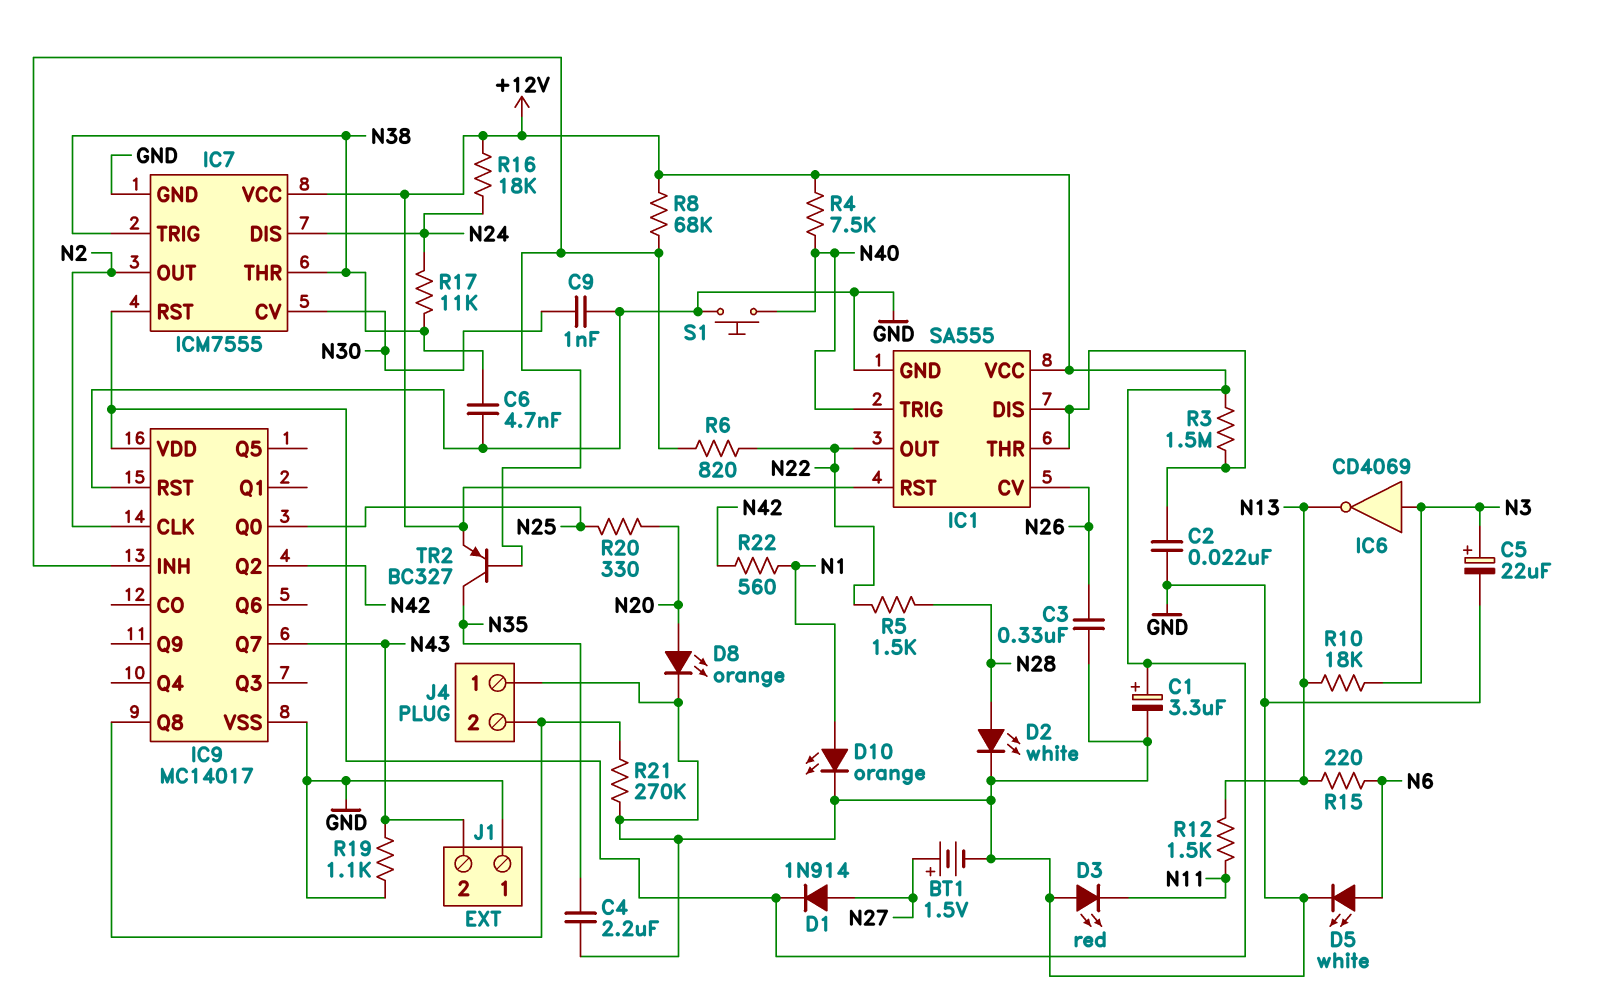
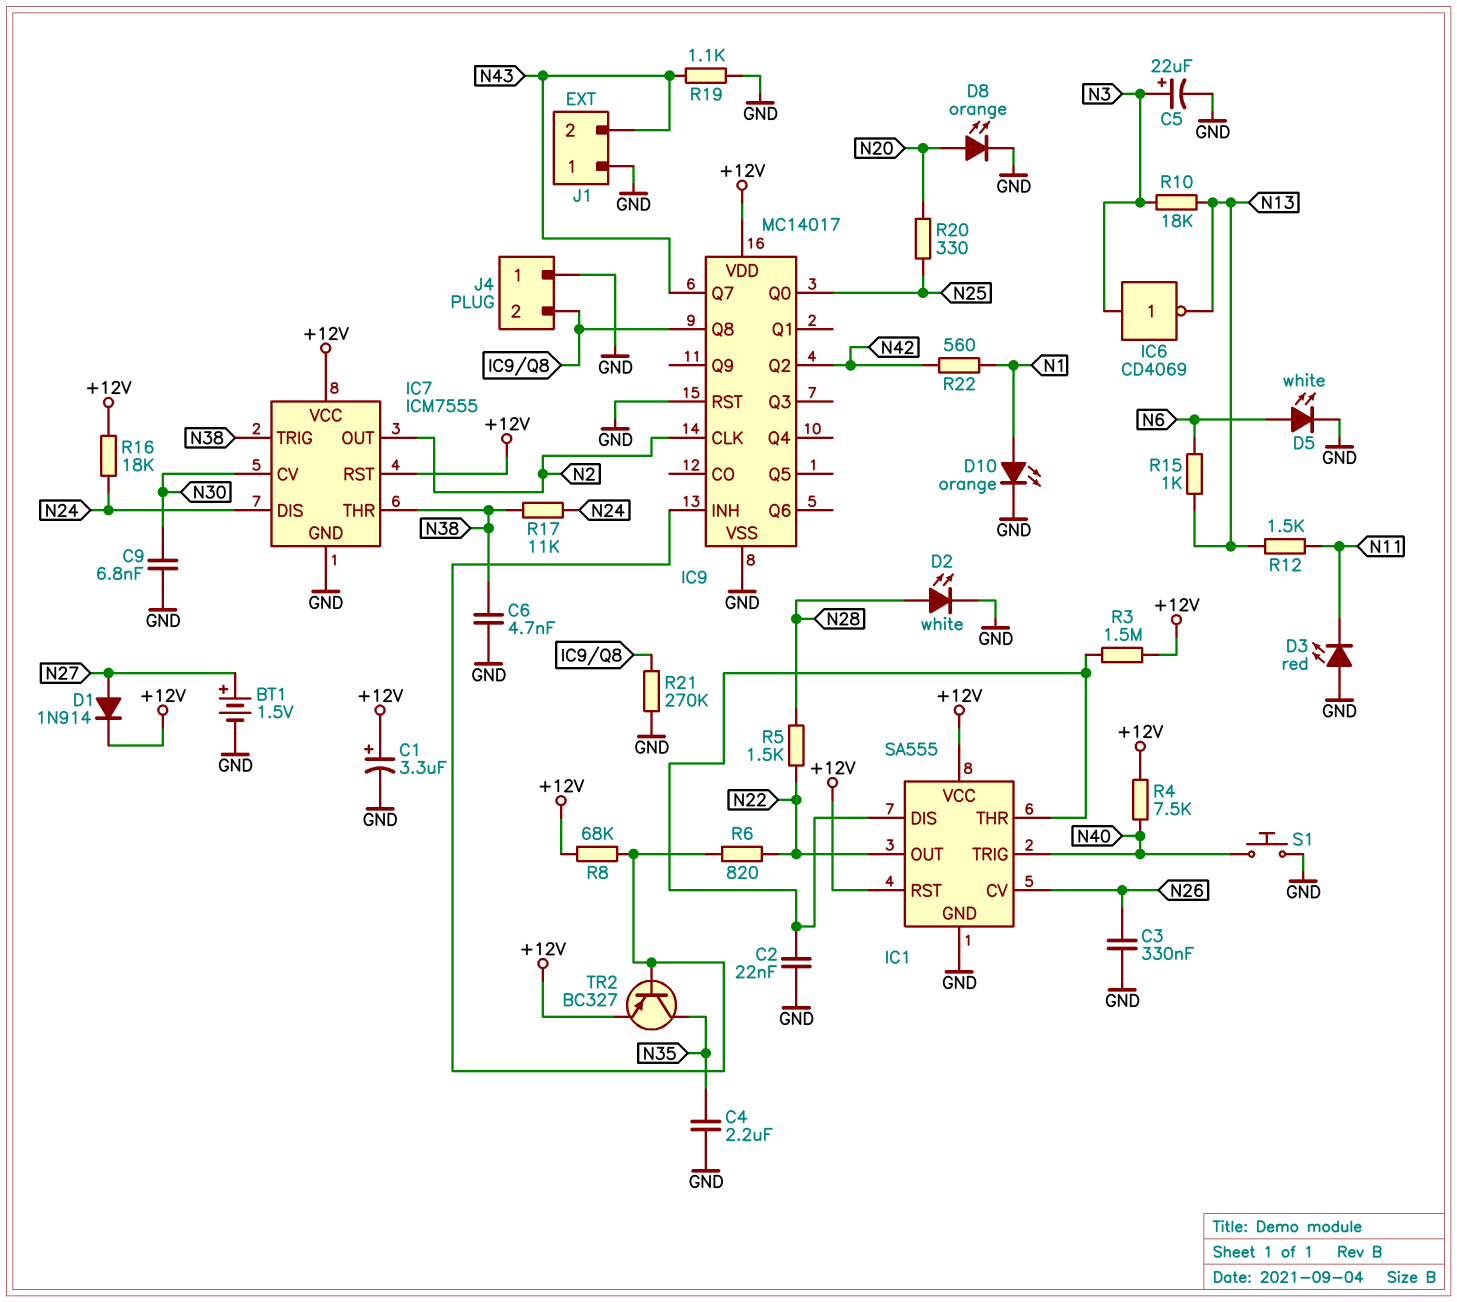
C9: 1nF (GND, N30) -> 6.8nF (GND, N30)
R15: 220 (N6, N13) -> 1k (N6, N13)

